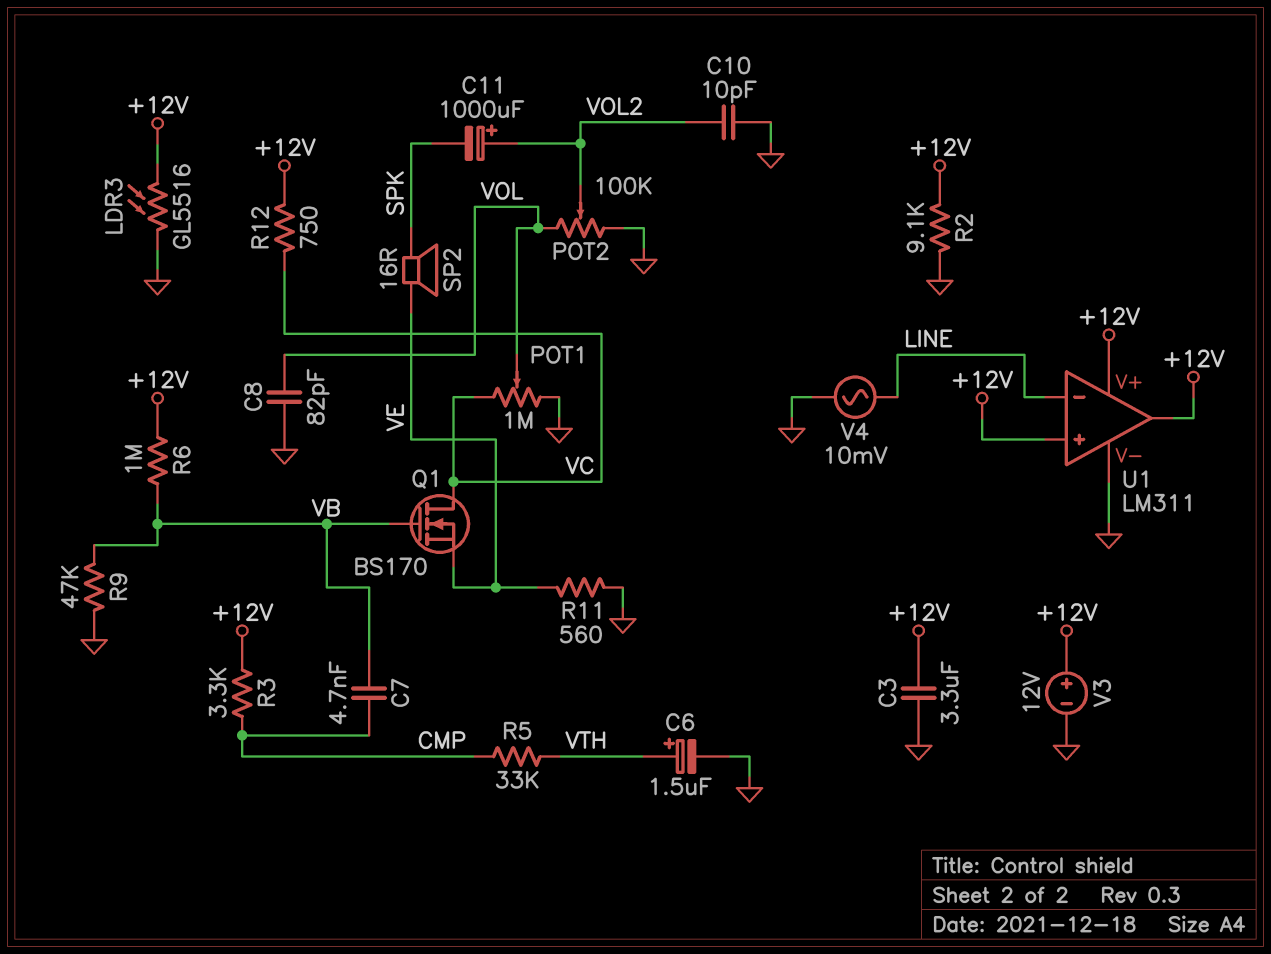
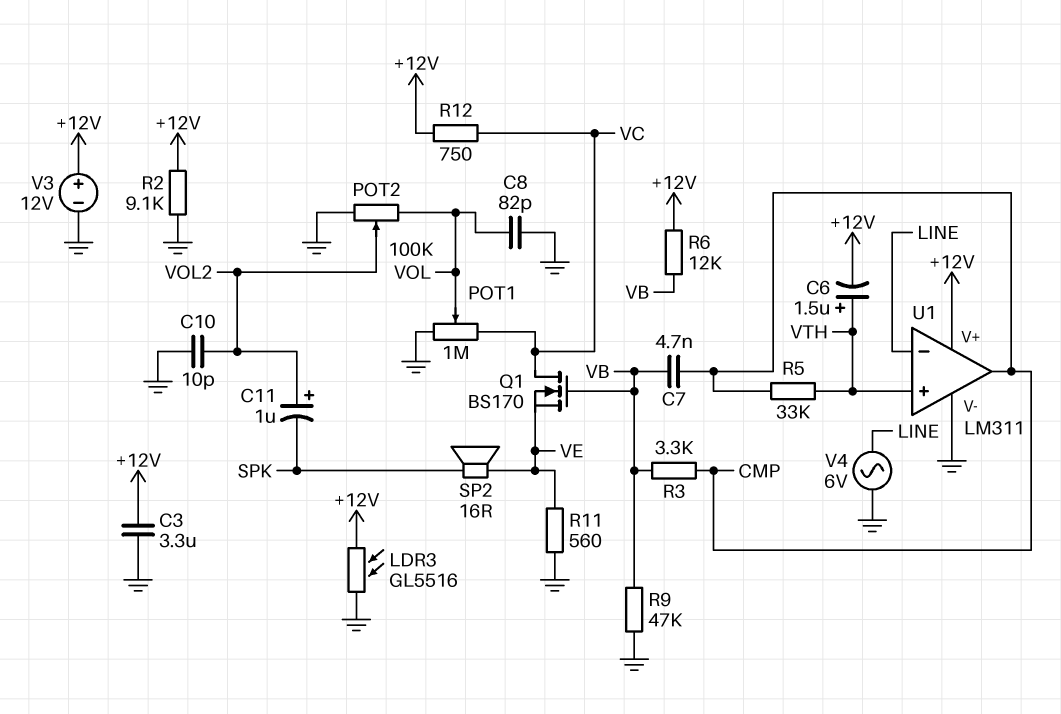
C6: 1.5uF (plus VTH, minus GND) -> 1.5uF (plus VTH, minus +12V)
C11: 1000uF (plus VOL2, minus SPK) -> 1uF (plus VOL2, minus SPK)
R3: 3.3k (+12V, CMP) -> 3.3k (CMP, VB)
R6: 1M (+12V, VB) -> 12k (+12V, VB)
U1 pin in+: +12V -> VTH
U1 pin out: +12V -> CMP
V4: AC 10mV (GND, LINE) -> AC 6V (GND, LINE)

